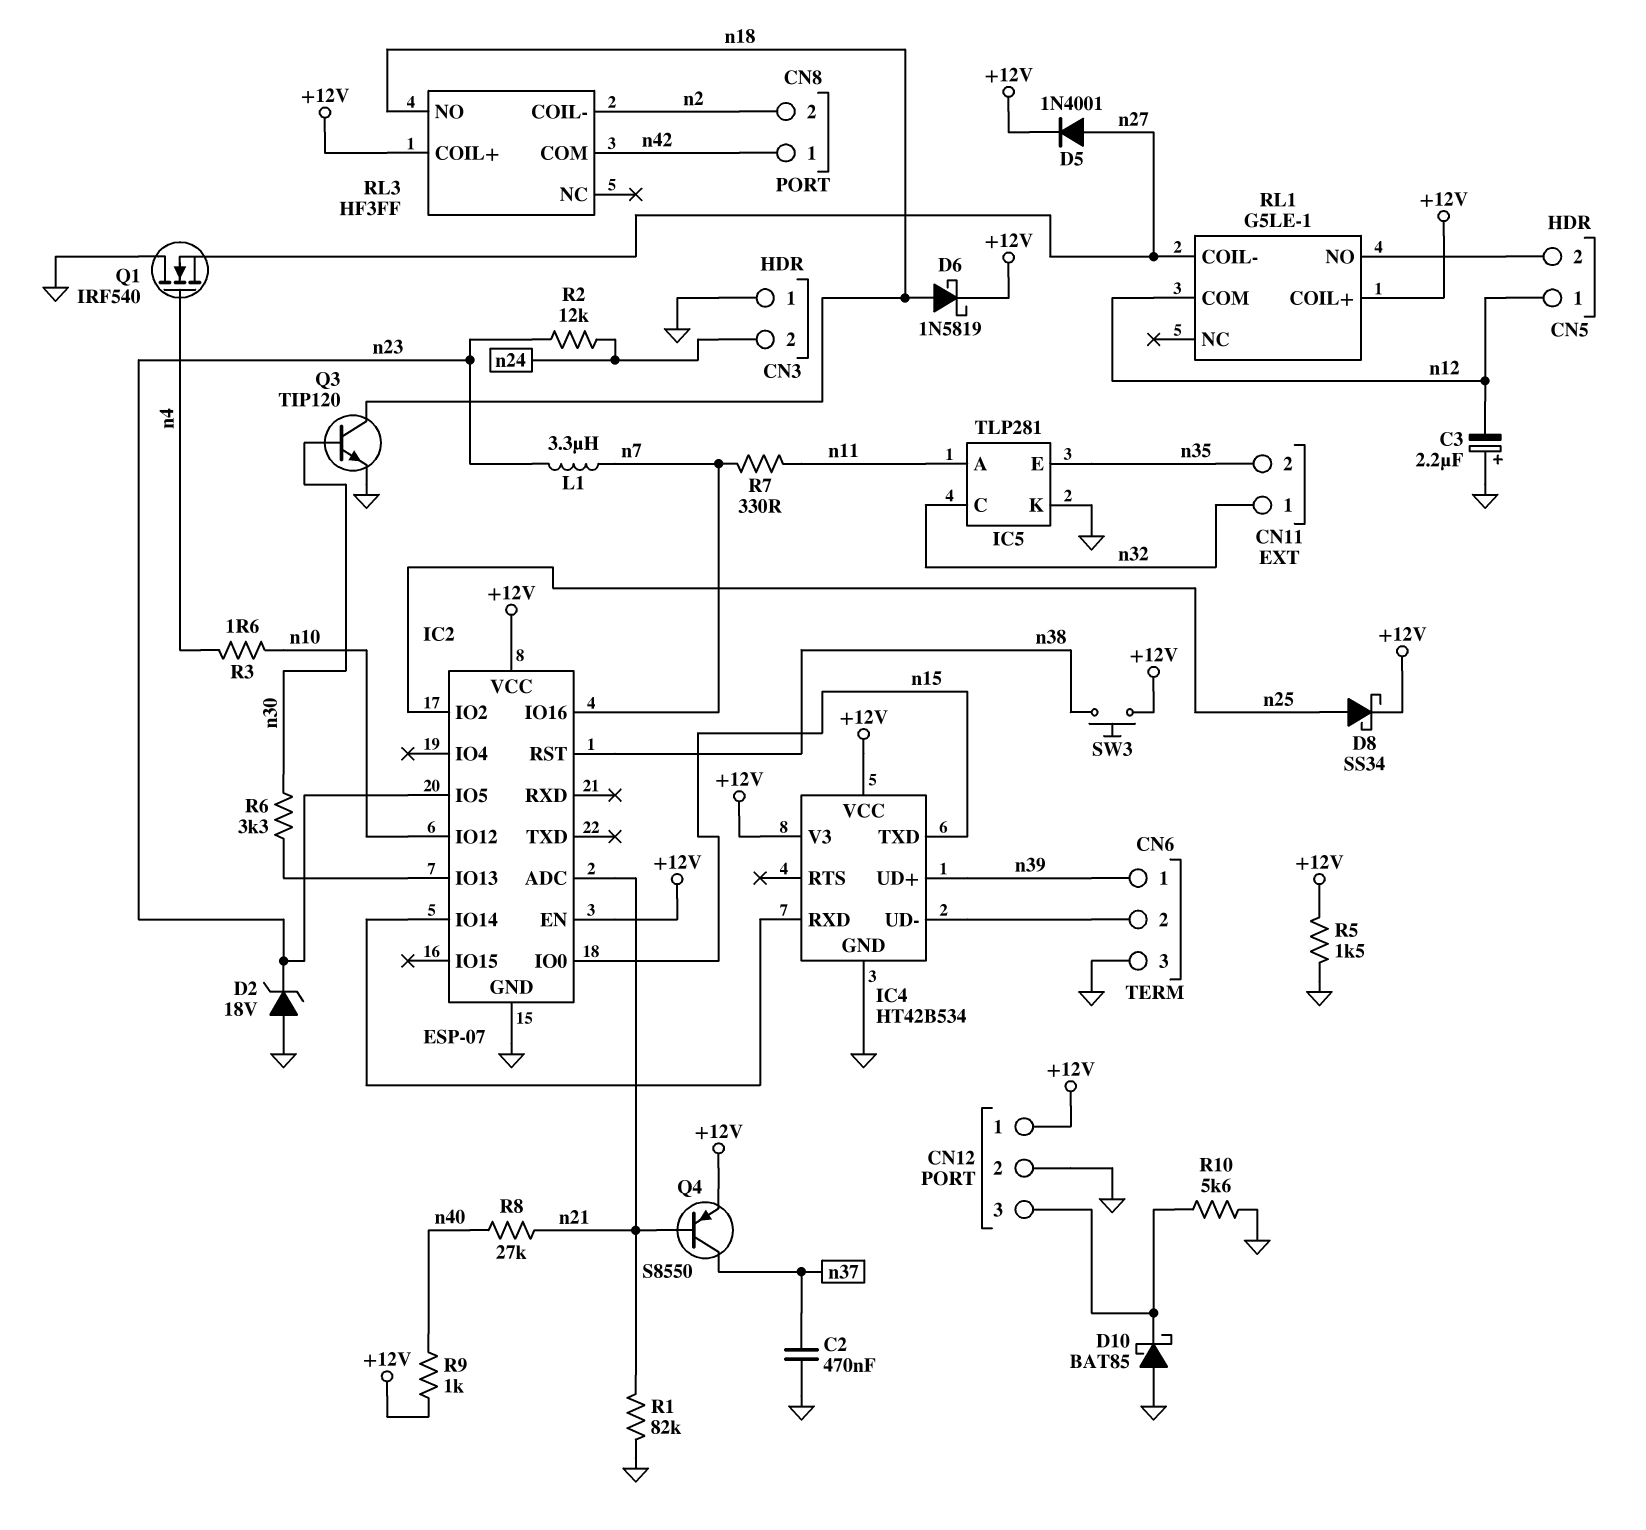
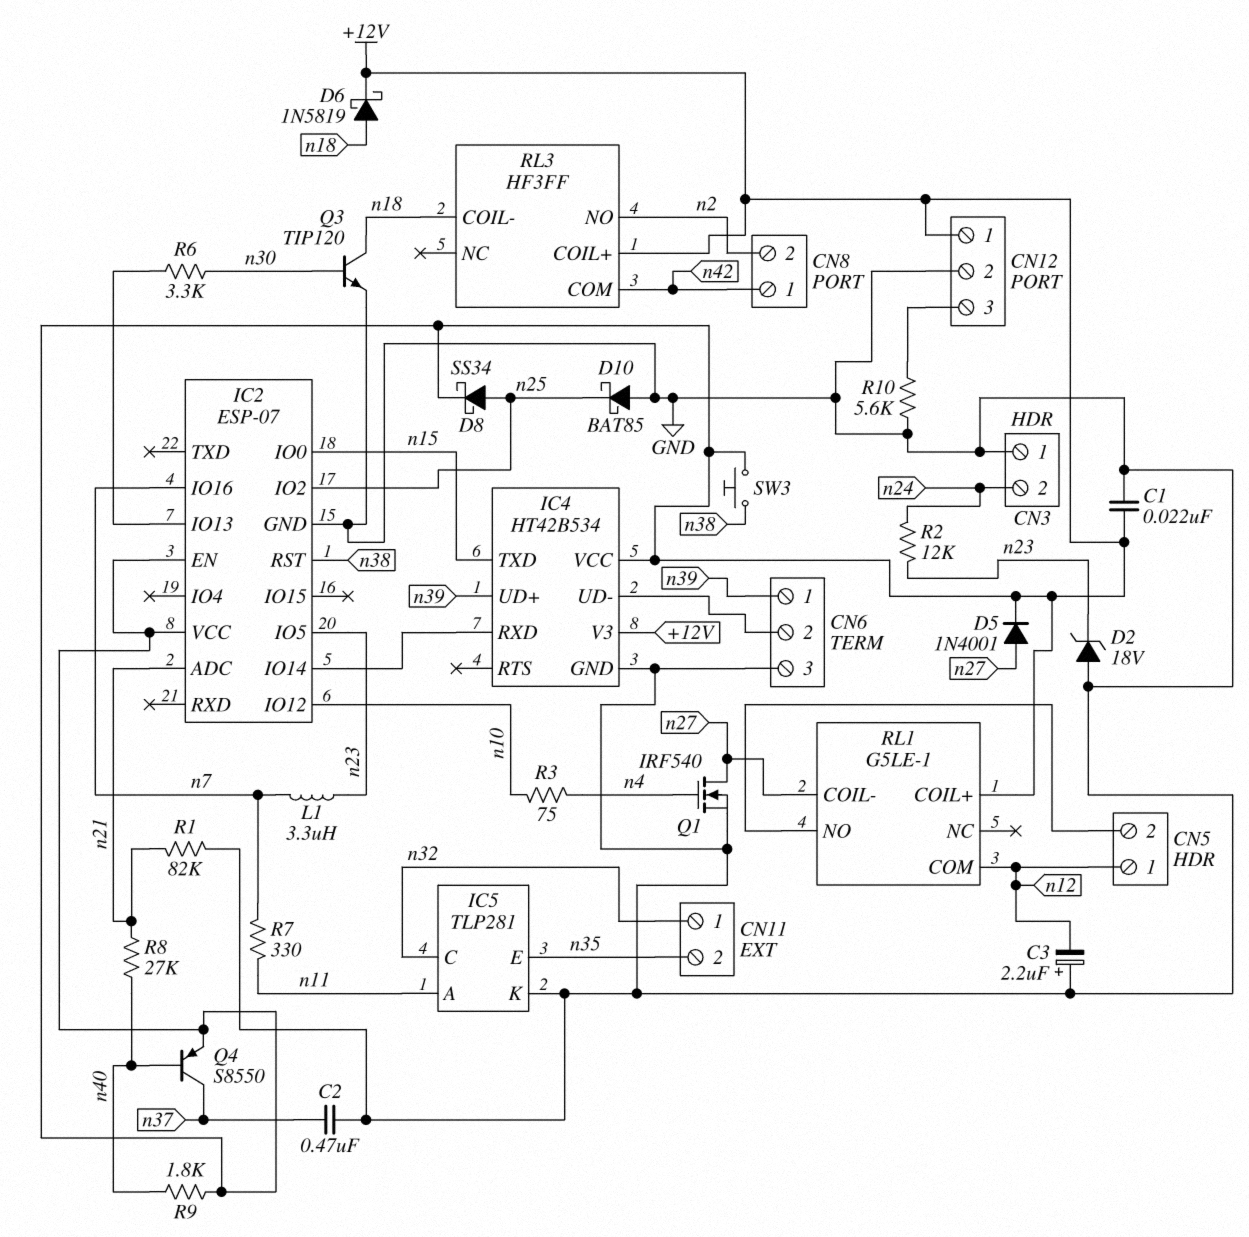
C1: none -> 22nF (+12V, GND)
D10: schottky BAT85 (A GND, K CN12/3) -> schottky BAT85 (A GND, K n25)
Q1: NMOS IRF540 (G n4, D GND, S n27) -> NMOS IRF540 (G n4, D n27, S GND)
Q4: PNP S8550 (B n21, C n37, E +12V) -> PNP S8550 (B n40, C n37, E +12V)
R3: 1.6 (n4, n10) -> 75 (n4, n10)
R5: 1.5k (+12V, GND) -> none
R9: 1k (+12V, n40) -> 1.8k (+12V, n40)
RL3 pin COIL-: n2 -> n18
RL3 pin NO: n18 -> n2

